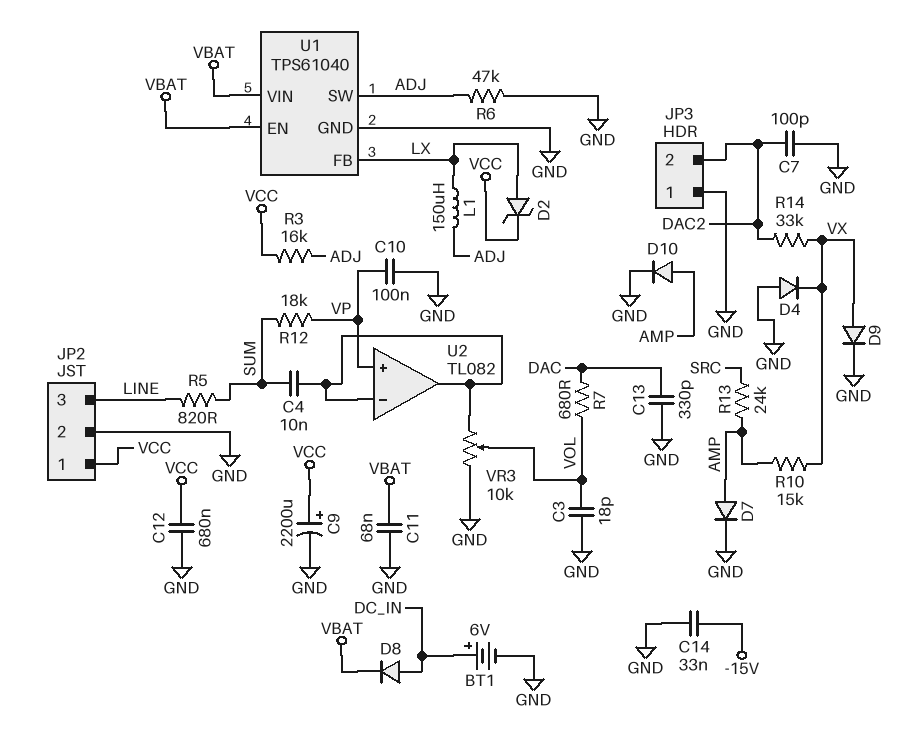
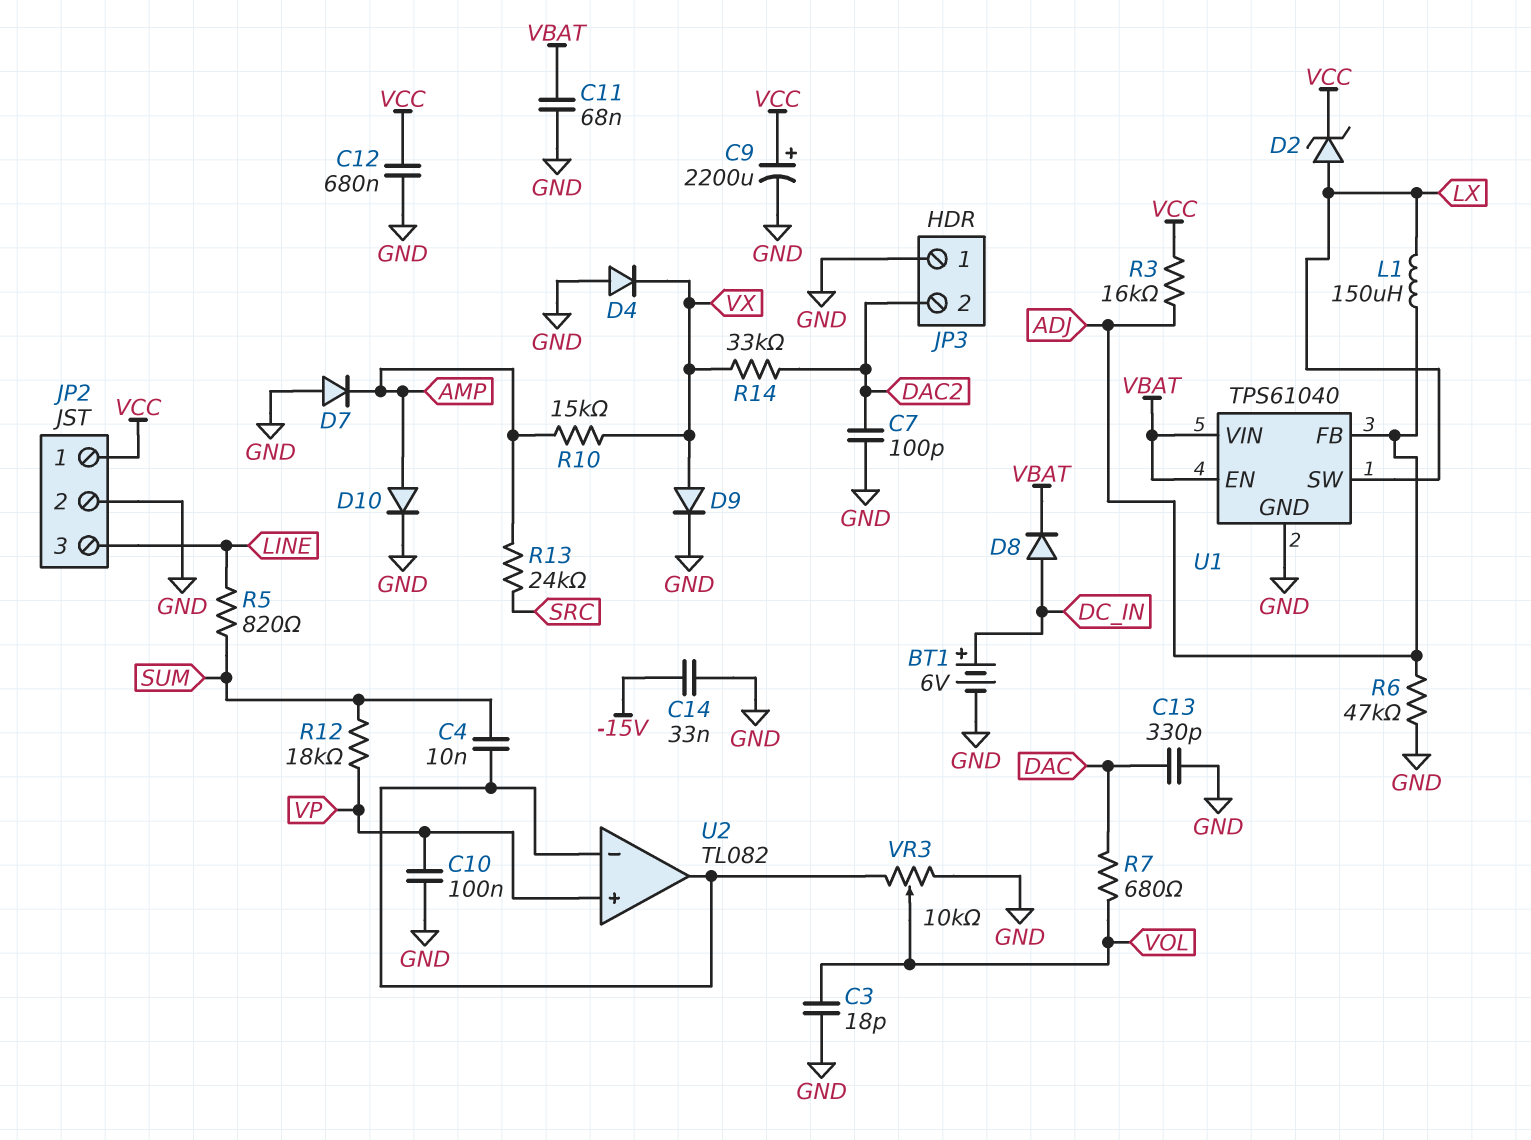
D7: diode (A AMP, K GND) -> diode (A GND, K AMP)
U1 pin FB: LX -> ADJ
U1 pin SW: ADJ -> LX

